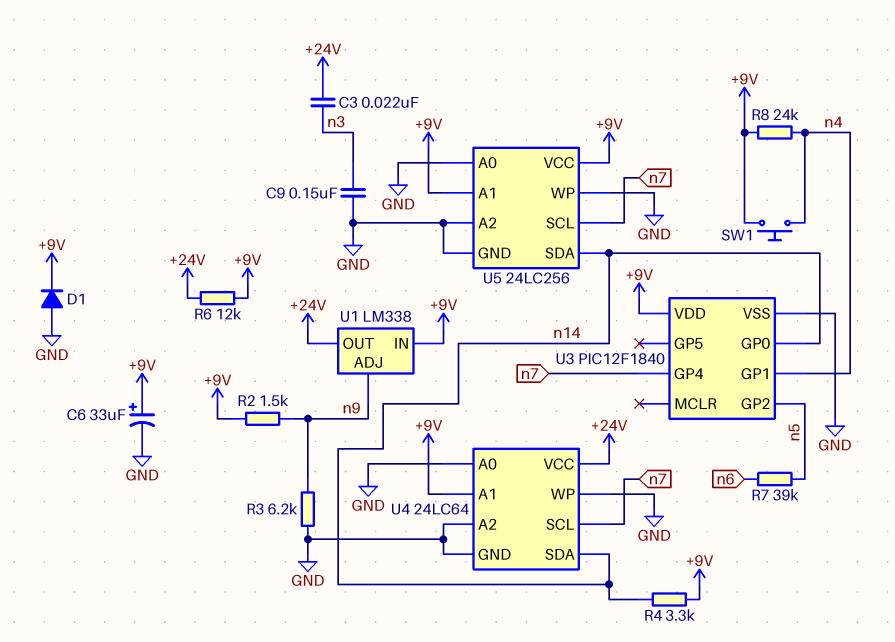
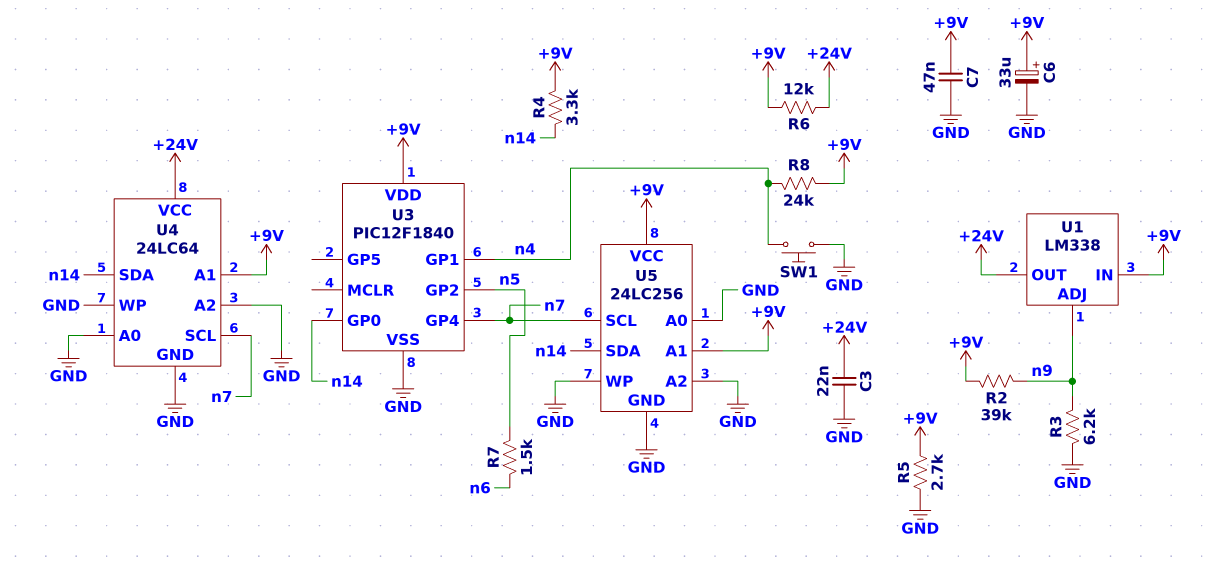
C3: 22nF (+24V, n3) -> 22nF (+24V, GND)
C7: none -> 47nF (+9V, GND)
C9: 150nF (GND, n3) -> none
D1: diode (A GND, K +9V) -> none
R2: 1.5k (+9V, n9) -> 39k (+9V, n9)
R5: none -> 2.7k (+9V, GND)
R7: 39k (n5, n6) -> 1.5k (n5, n6)
SW1: button (+9V, n4) -> button (GND, n4)

